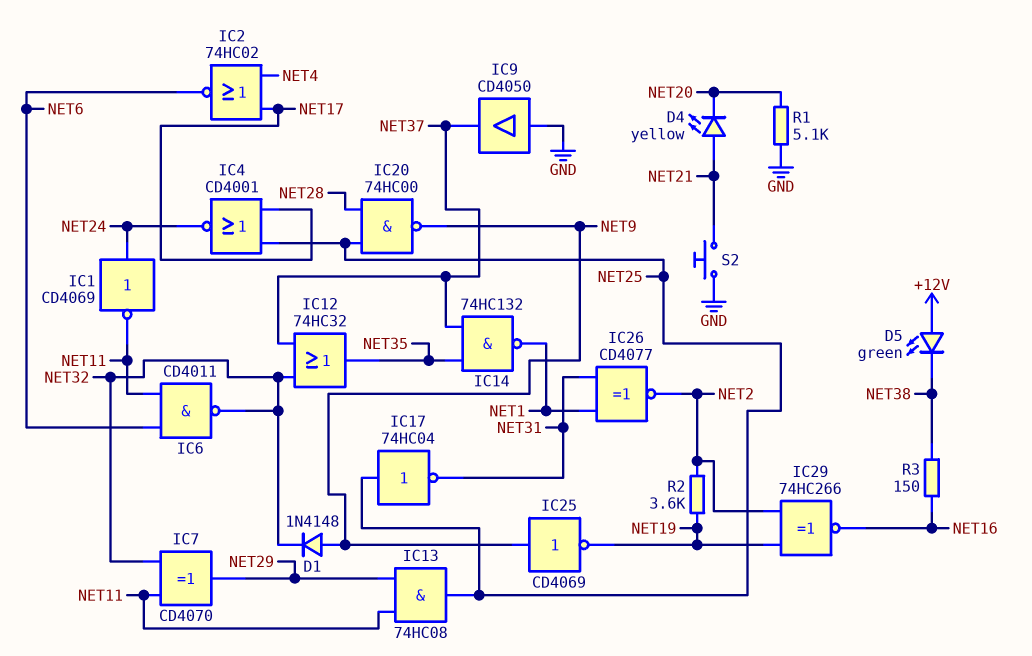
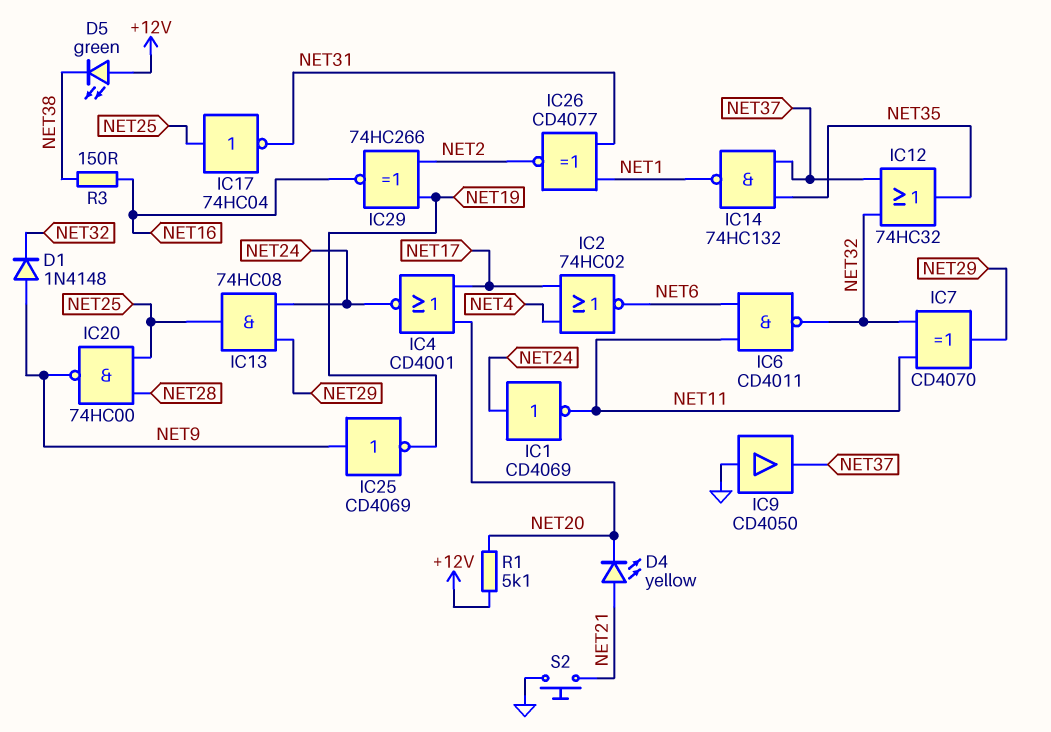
IC4: NOR CD4001 (in NET17, in NET25, out NET24) -> NOR CD4001 (in NET17, in NET20, out NET24)
IC13: AND 74HC08 (in NET11, in NET29, out NET25) -> AND 74HC08 (in NET24, in NET29, out NET25)
R1: 5.1k (GND, NET20) -> 5.1k (+12V, NET20)
R2: 3.6k (NET2, NET19) -> none

